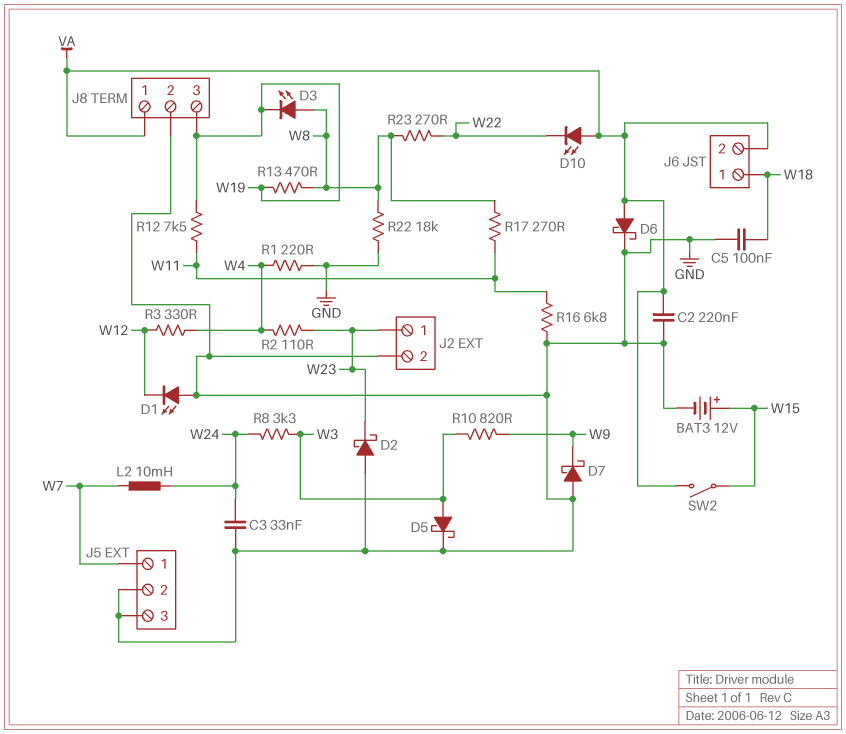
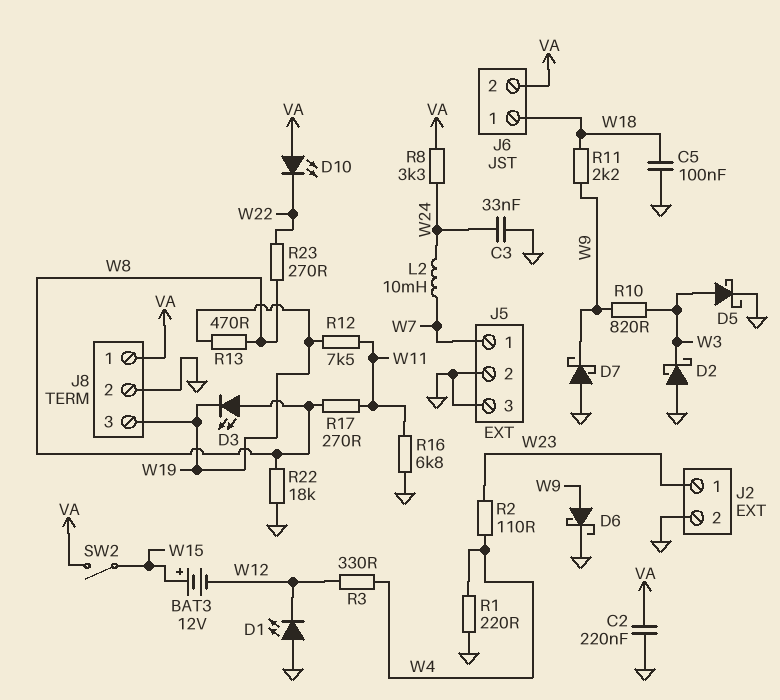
BAT3: 12V (plus W15, minus GND) -> 12V (plus W15, minus W12)
D2: schottky (A GND, K W23) -> schottky (A GND, K W3)
D6: schottky (A VA, K GND) -> schottky (A W9, K GND)
R8: 3.3k (W3, W24) -> 3.3k (VA, W24)
R11: none -> 2.2k (W9, W18)

